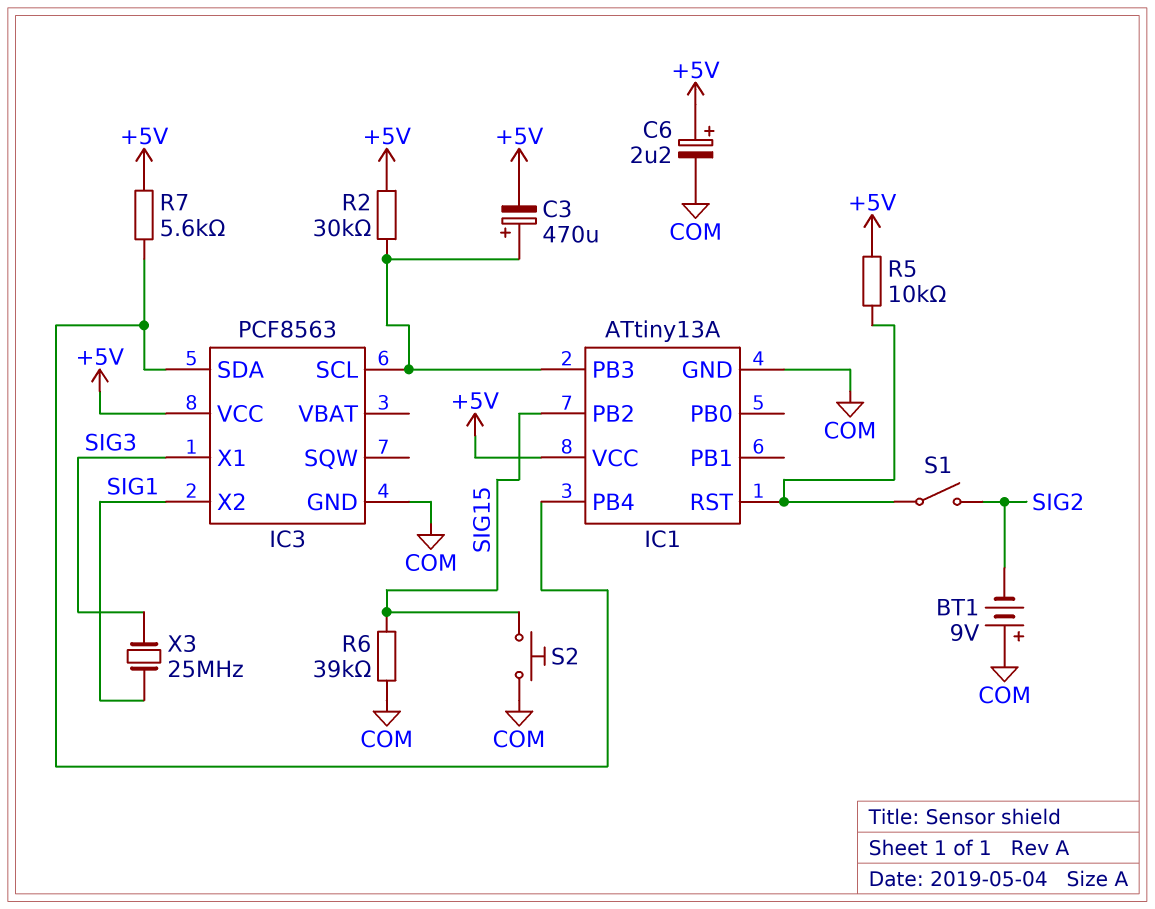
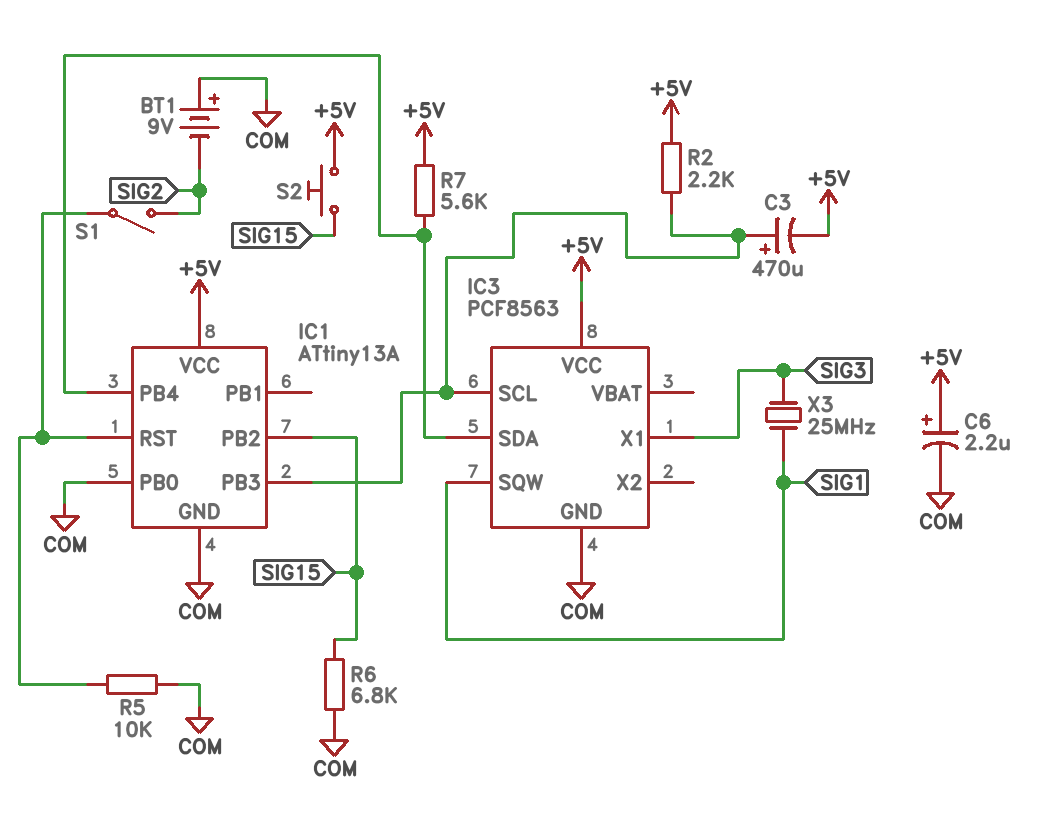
IC1 pin PB0: none -> COM
IC3 pin SQW: none -> SIG1
IC3 pin X2: SIG1 -> none
R2: 30k (+5V, IC1/PB3) -> 2.2k (+5V, IC1/PB3)
R5: 10k (+5V, IC1/RST) -> 10k (COM, IC1/RST)
R6: 39k (COM, SIG15) -> 6.8k (COM, SIG15)
S2: button (COM, SIG15) -> button (+5V, SIG15)

